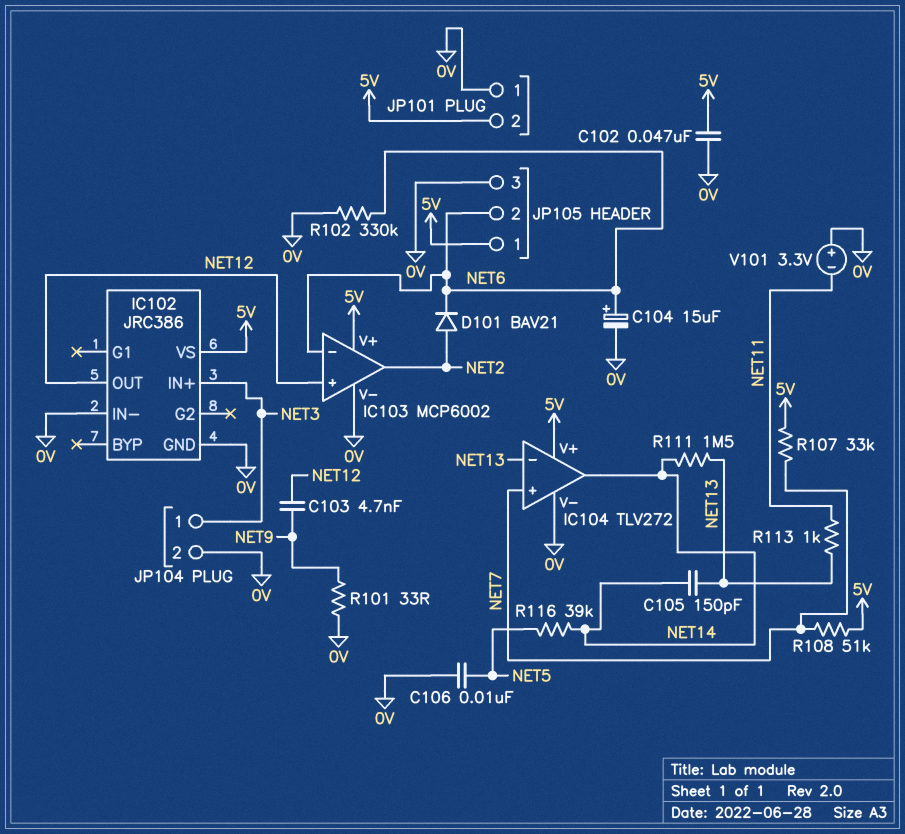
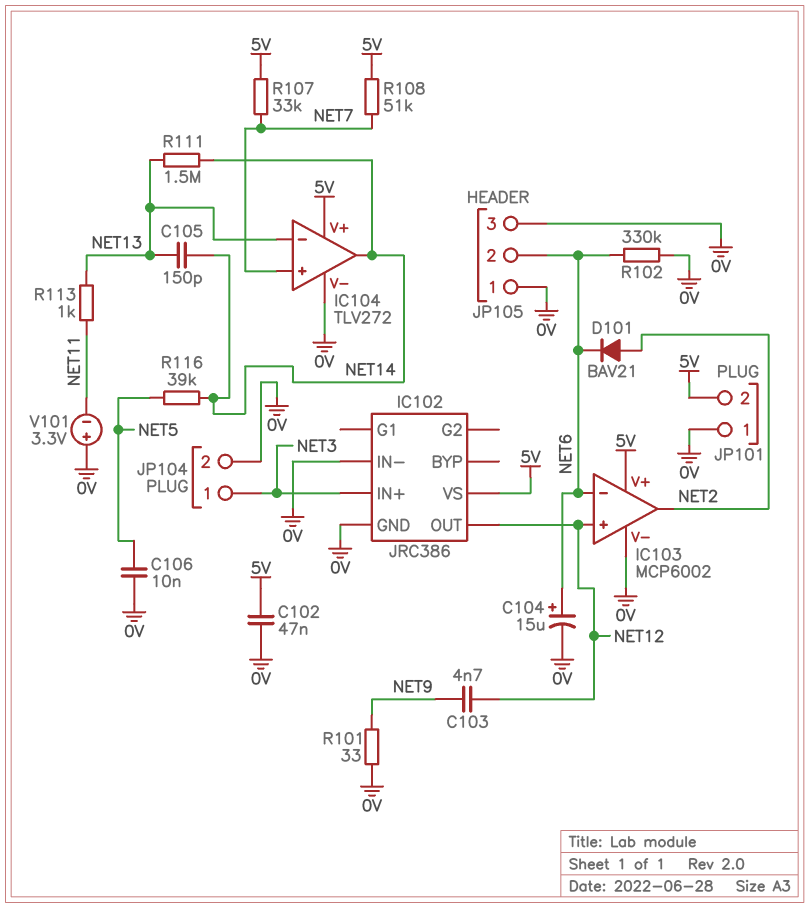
JP105 pin 1: 5V -> 0V

